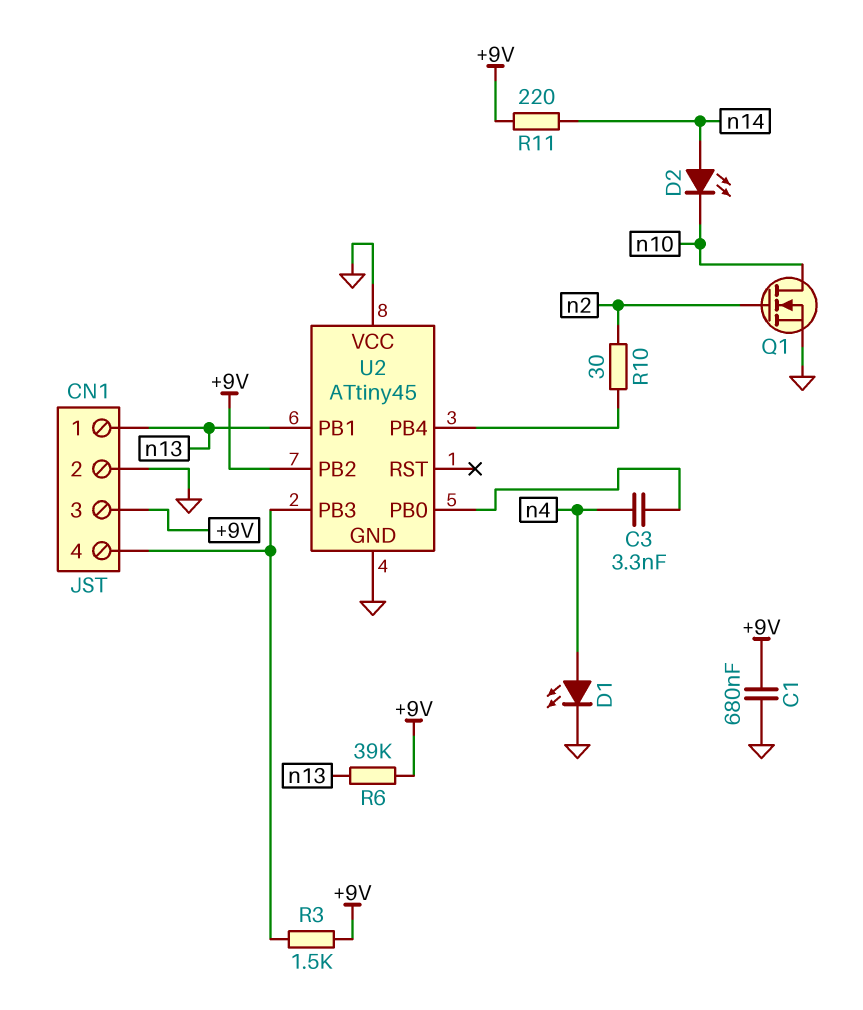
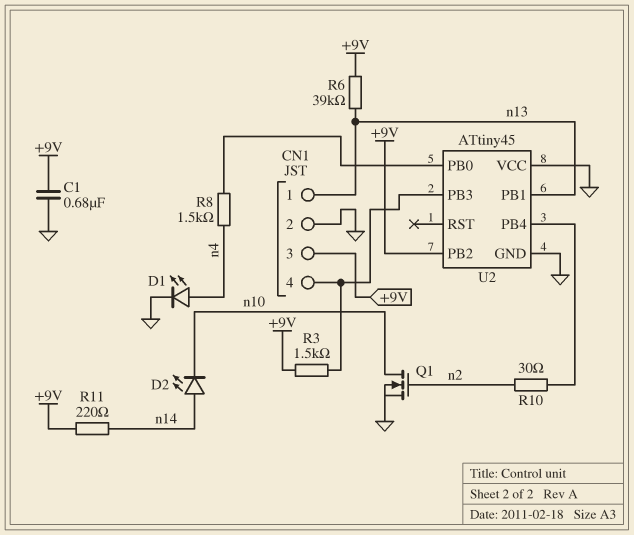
C3: 3.3nF (U2/PB0, n4) -> none
R8: none -> 1.5k (U2/PB0, n4)

